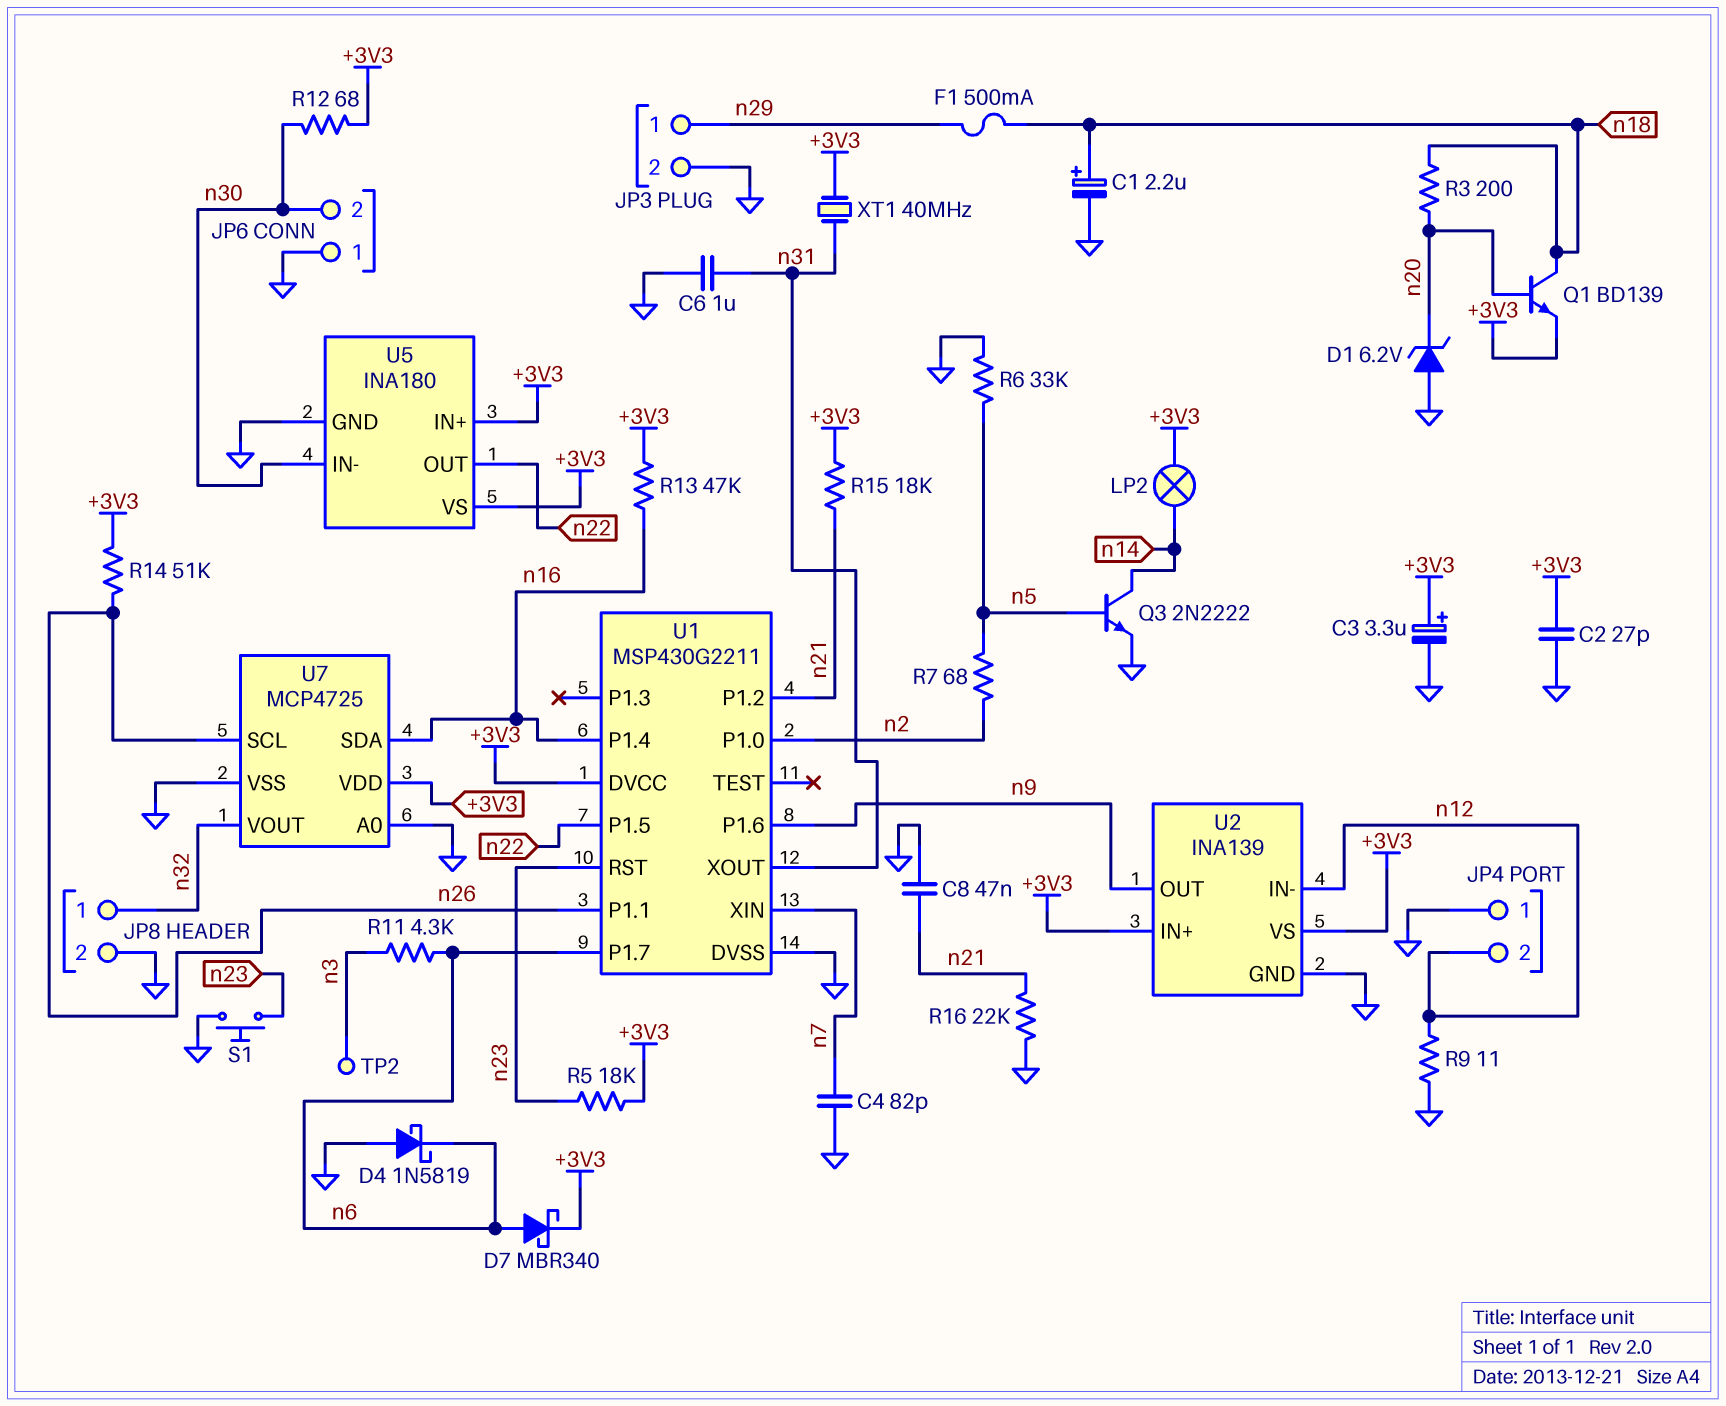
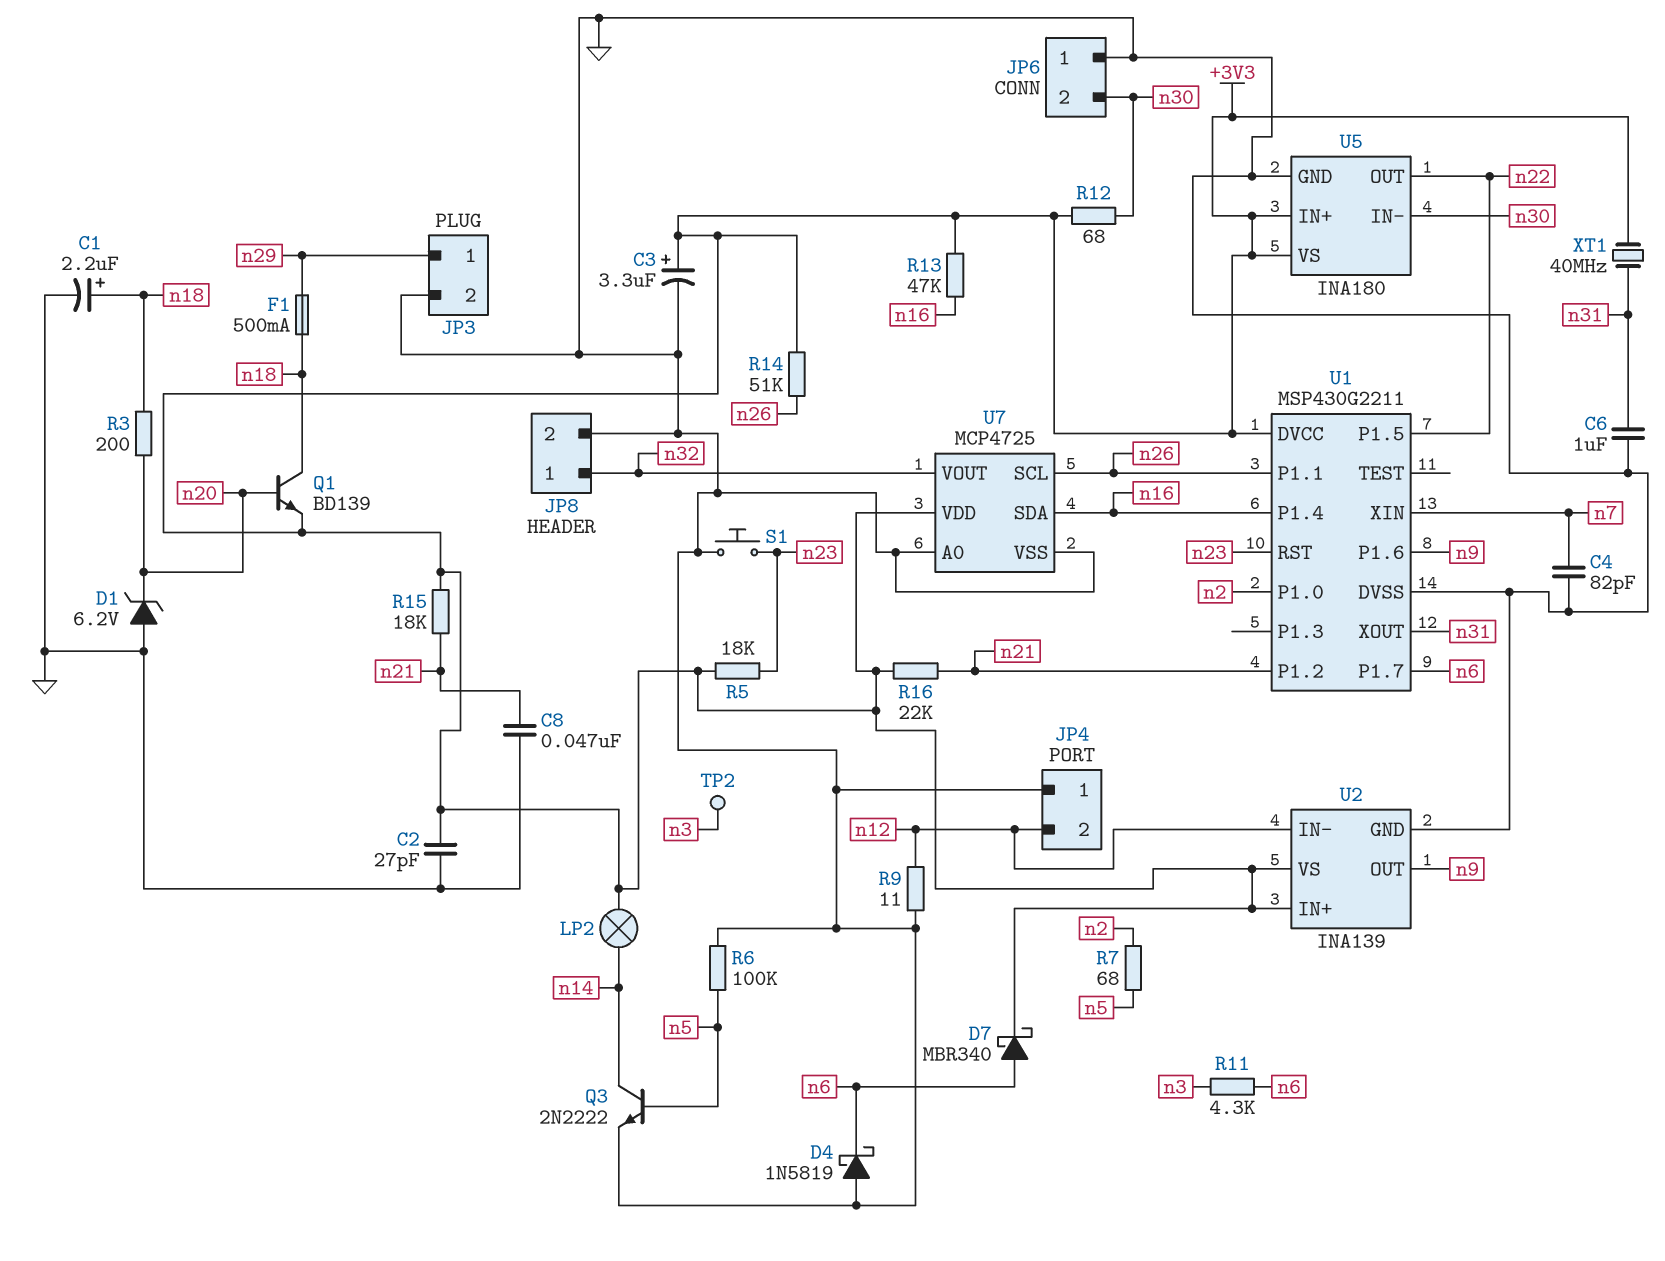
R6: 33k (GND, n5) -> 100k (GND, n5)
R16: 22k (GND, n21) -> 22k (+3V3, n21)

